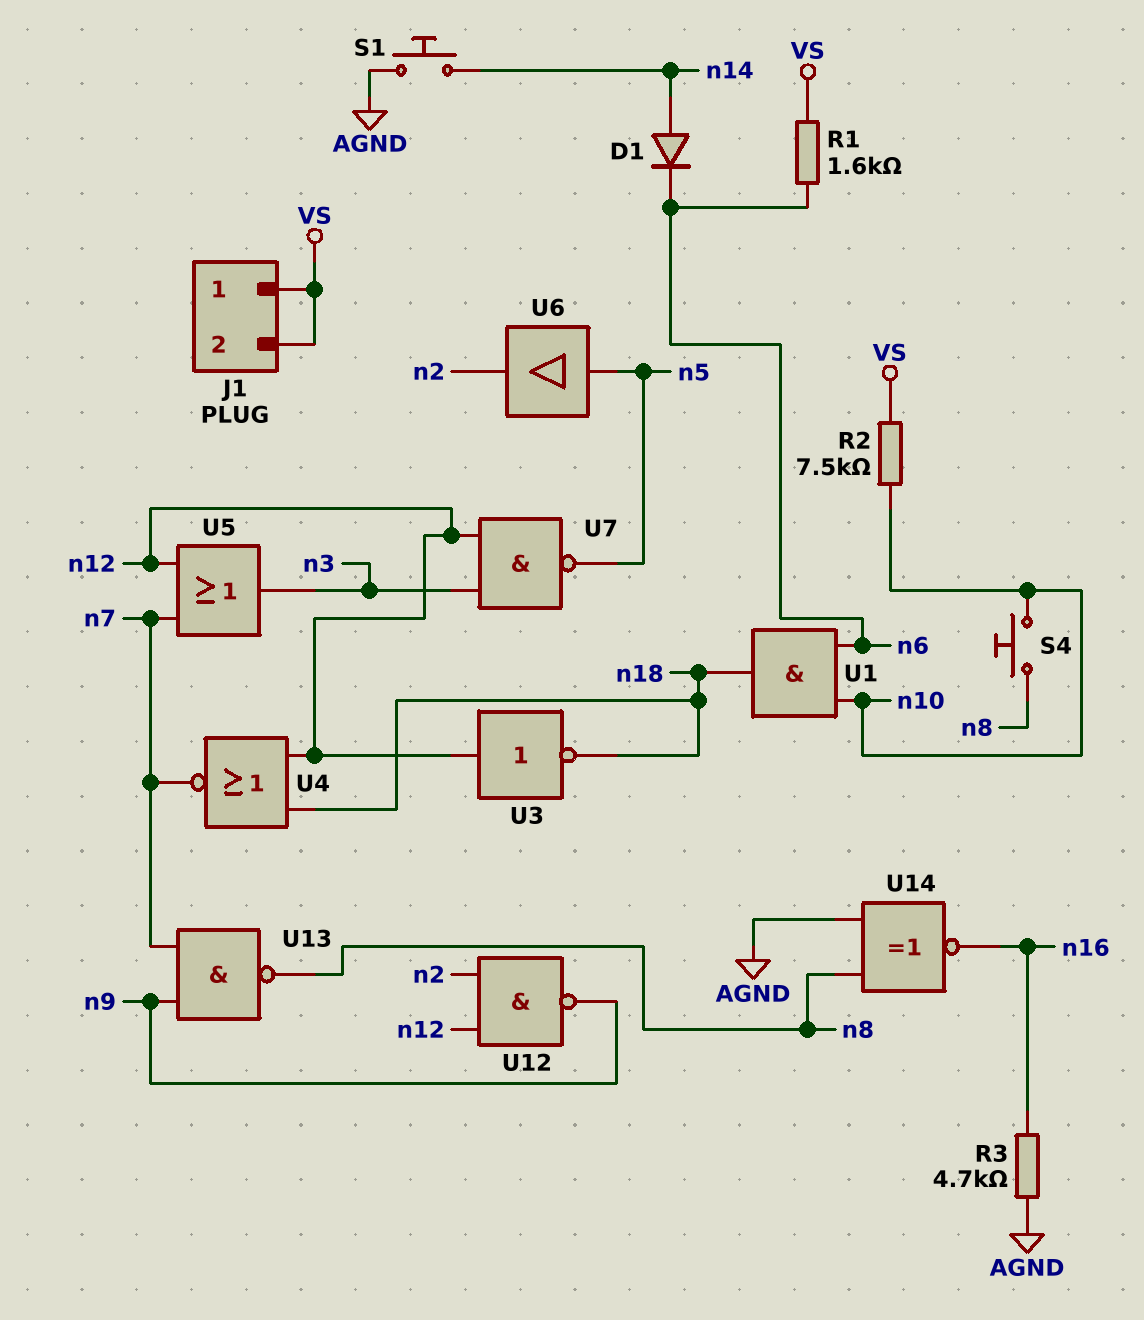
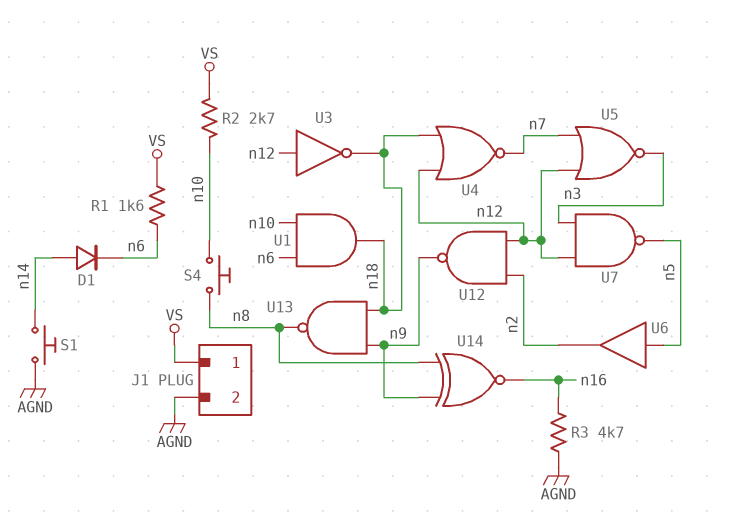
J1 pin 2: VS -> AGND
R2: 7.5k (VS, n10) -> 2.7k (VS, n10)
U5: OR (in n7, in n12, out n3) -> NOR (in n7, in n12, out n3)
U13: NAND (in n7, in n9, out n8) -> NAND (in n9, in n18, out n8)
U14: XNOR (in AGND, in n8, out n16) -> XNOR (in n8, in n9, out n16)

